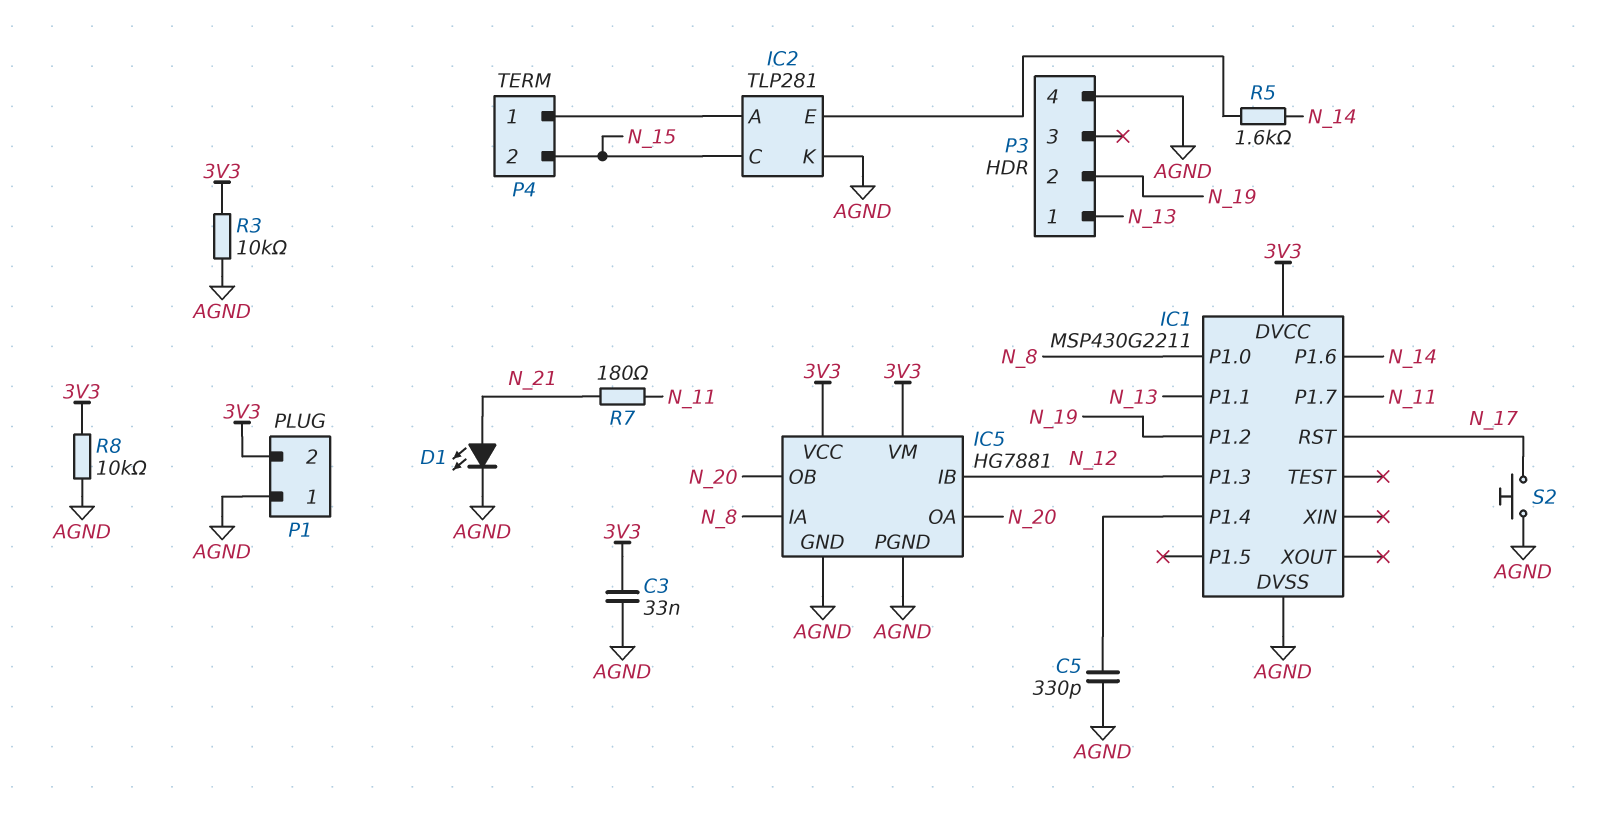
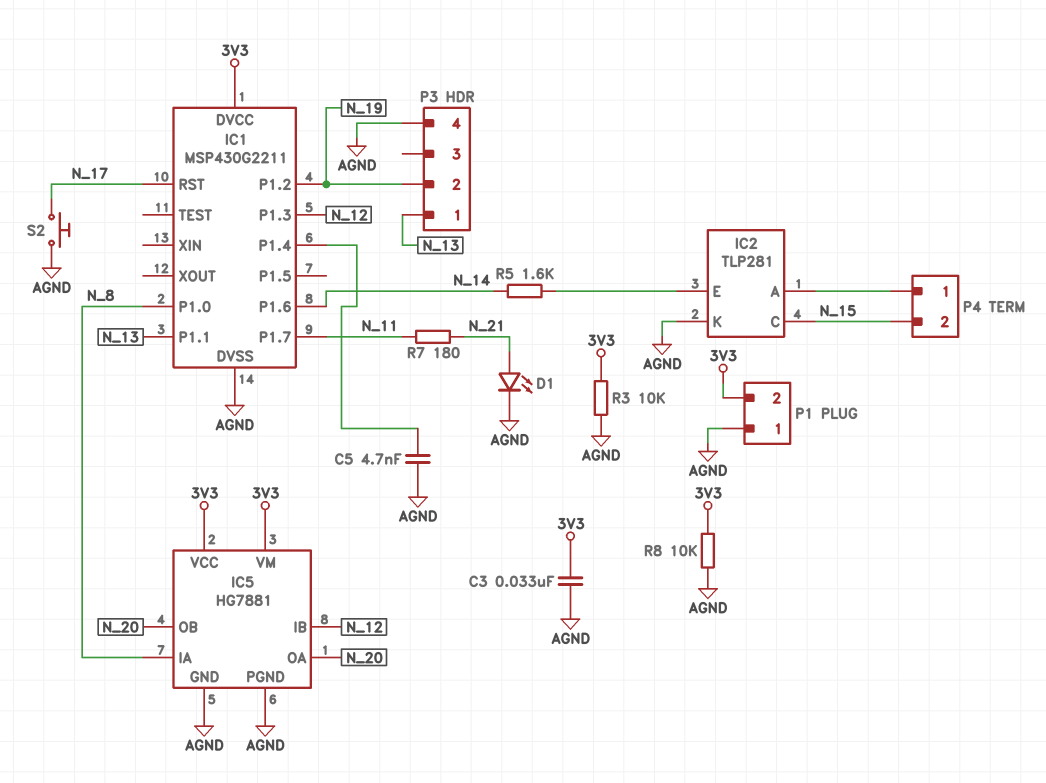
C5: 330pF (AGND, IC1/P1.4) -> 4.7nF (AGND, IC1/P1.4)

